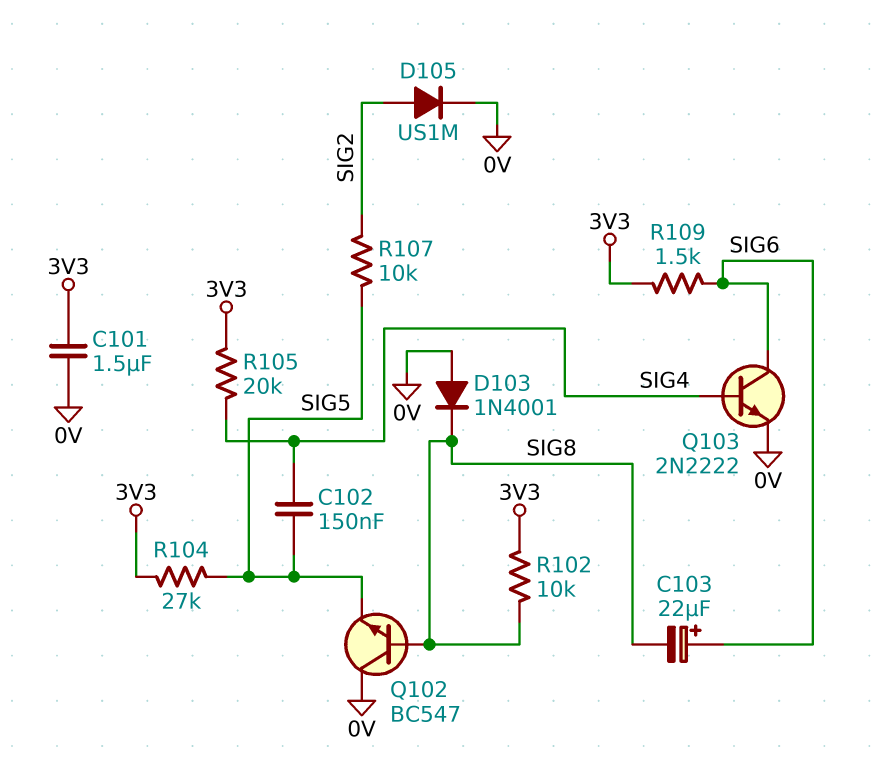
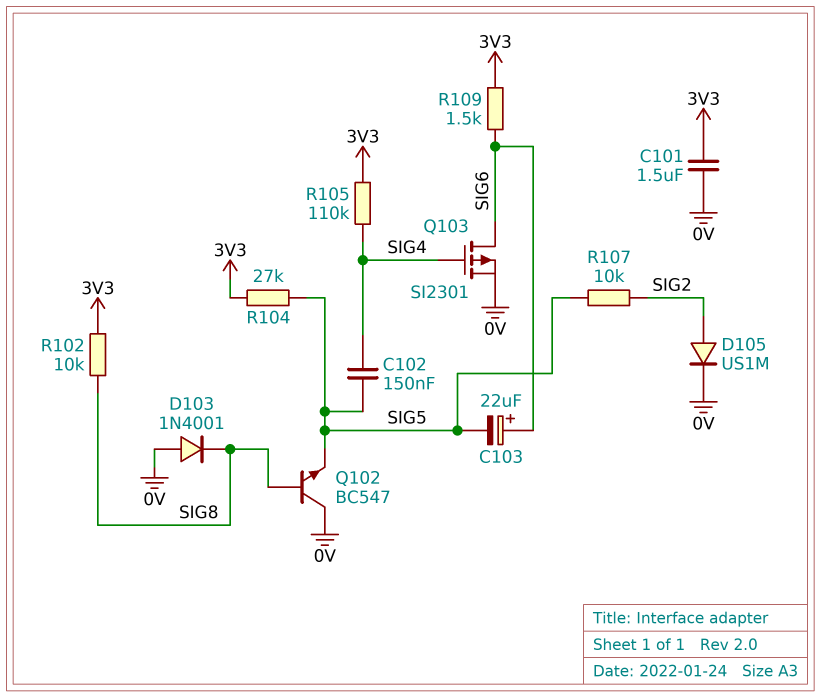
C103: 22uF (plus SIG6, minus SIG8) -> 22uF (plus SIG6, minus SIG5)
Q103: NPN 2N2222 (B SIG4, C SIG6, E 0V) -> PMOS SI2301 (G SIG4, D SIG6, S 0V)
R105: 20k (3V3, SIG4) -> 110k (3V3, SIG4)

